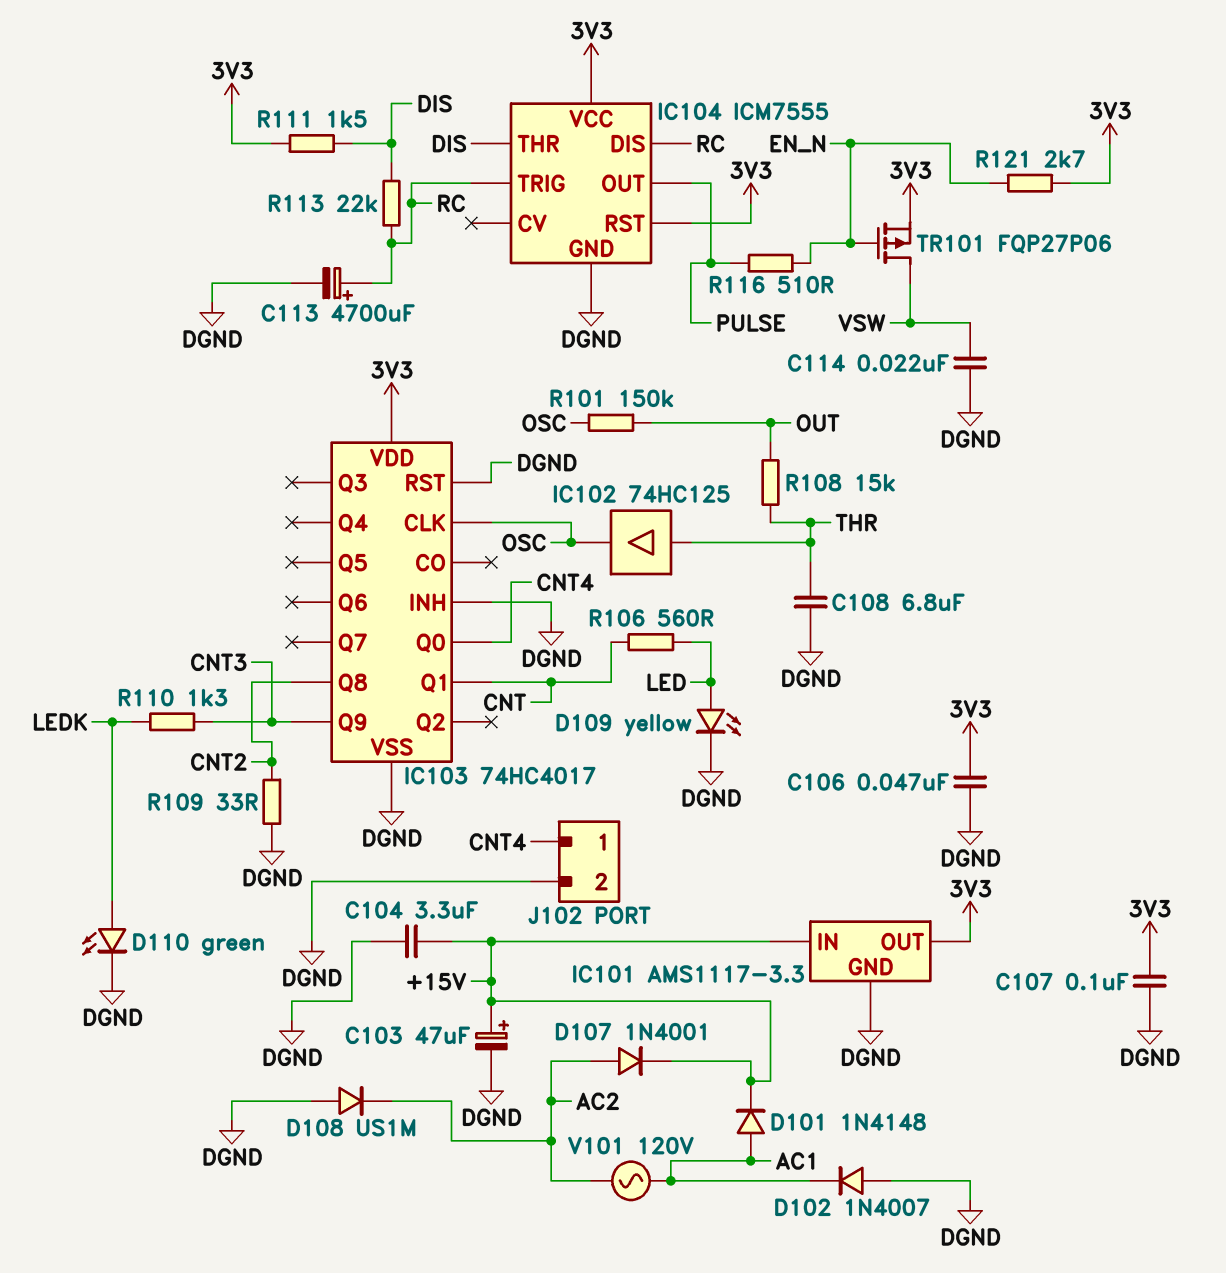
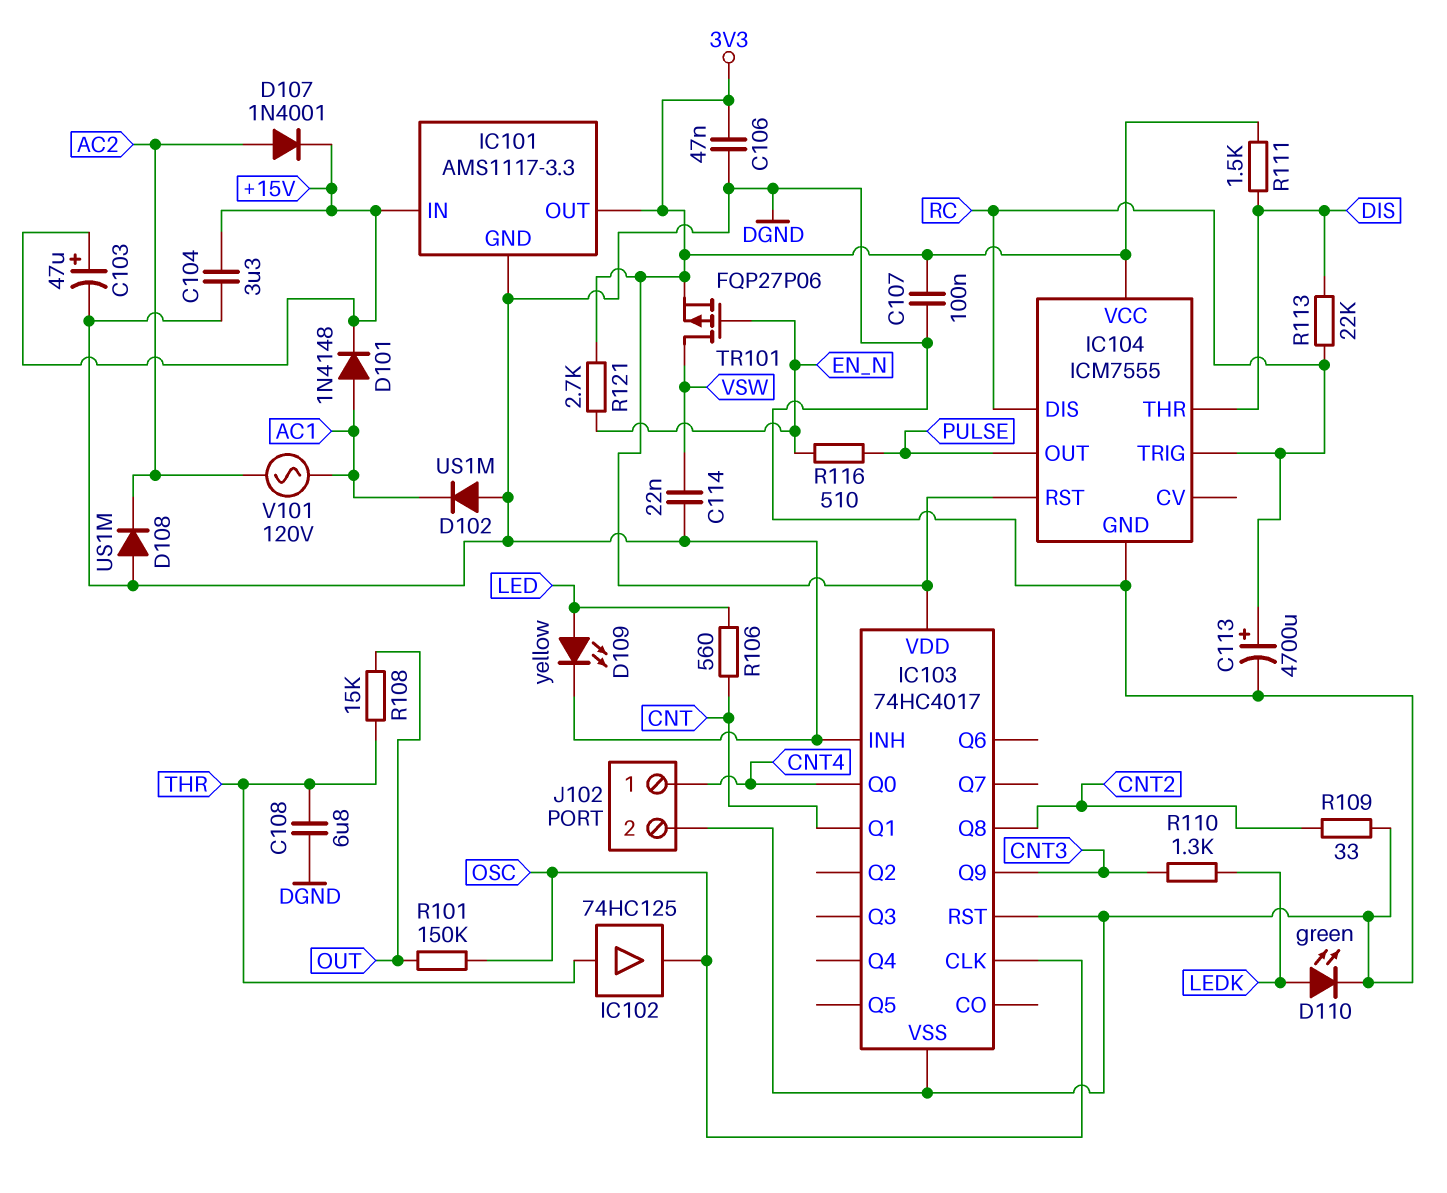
D102: diode 1N4007 (A DGND, K AC1) -> diode US1M (A DGND, K AC1)

